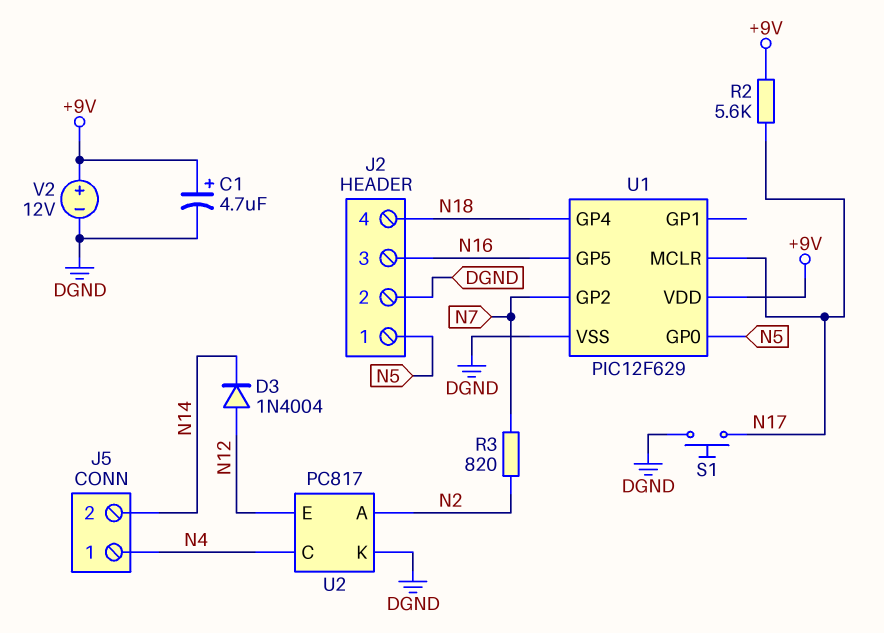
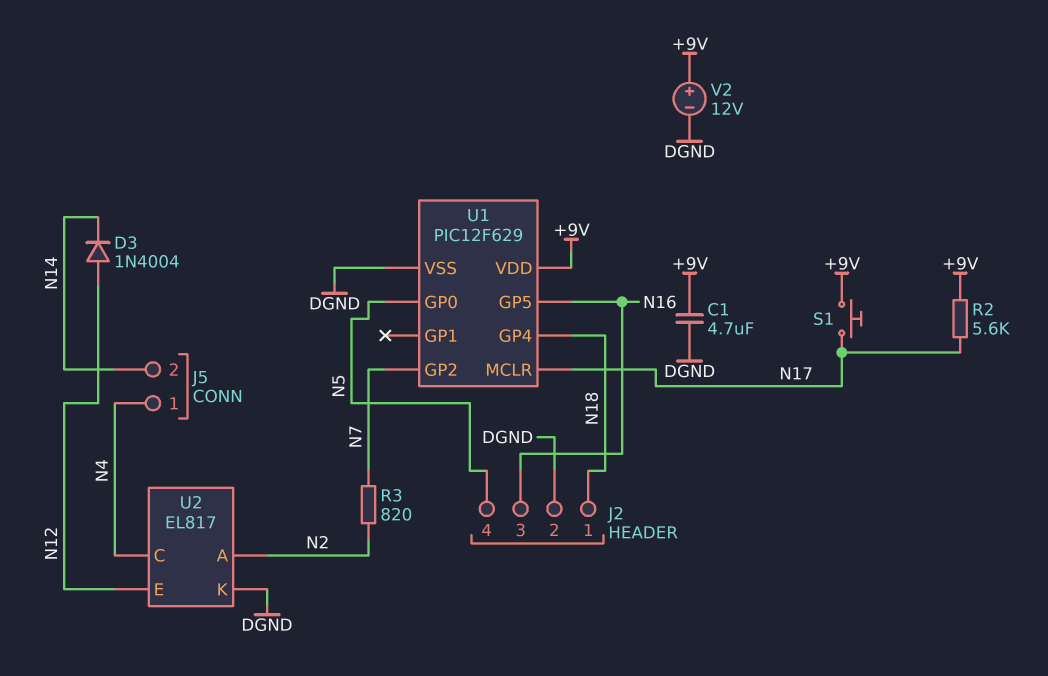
C1: 4.7uF (plus +9V, minus DGND) -> 4.7uF (+9V, DGND)
J2 pin 1: N5 -> N18
J2 pin 4: N18 -> N5
S1: button (DGND, N17) -> button (+9V, N17)
U2: PC817 -> EL817

